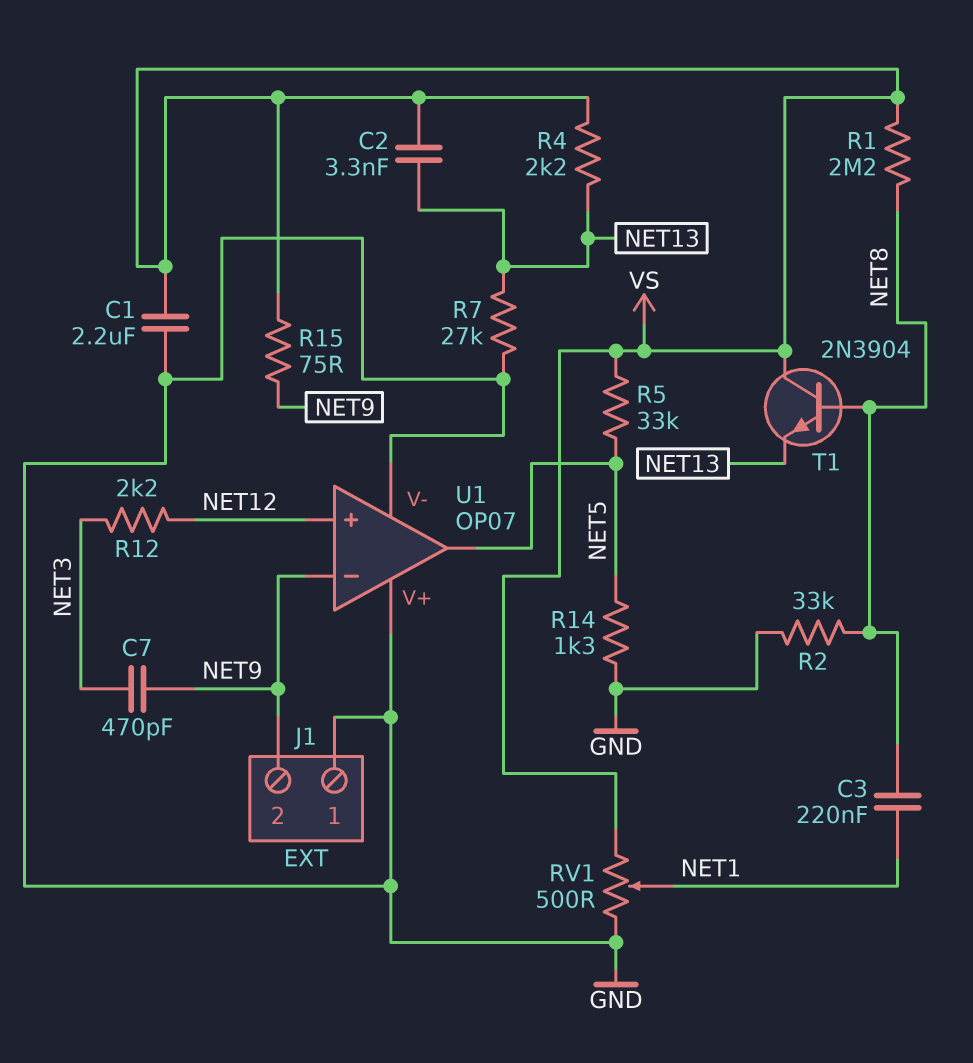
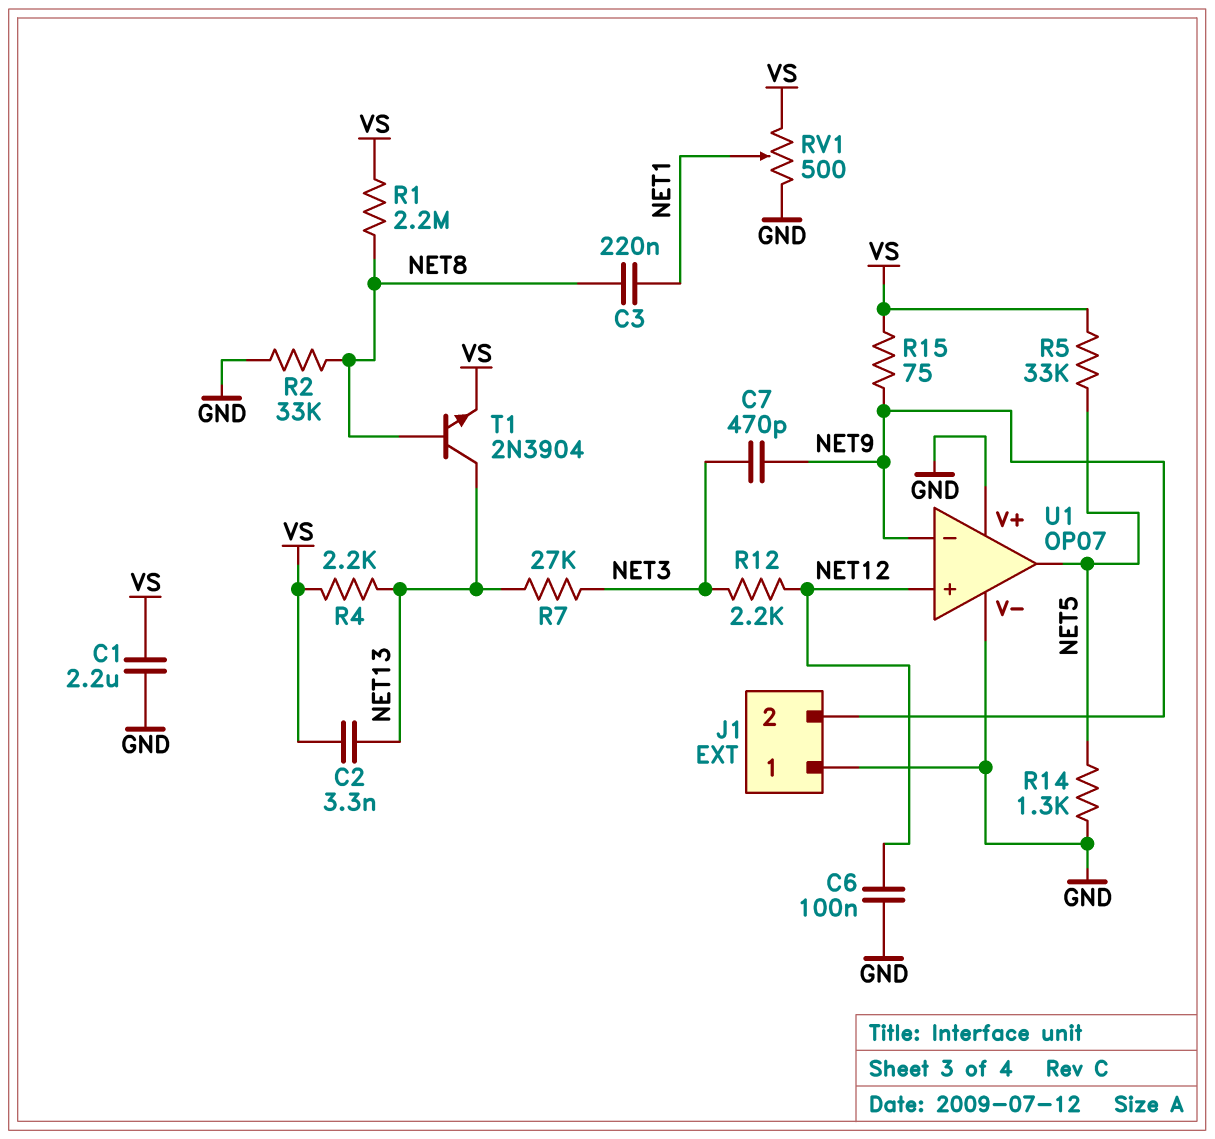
C6: none -> 100nF (GND, NET12)
R7: 27k (GND, NET13) -> 27k (NET3, NET13)
T1: NPN 2N3904 (B NET8, C VS, E NET13) -> NPN 2N3904 (B NET8, C NET13, E VS)

